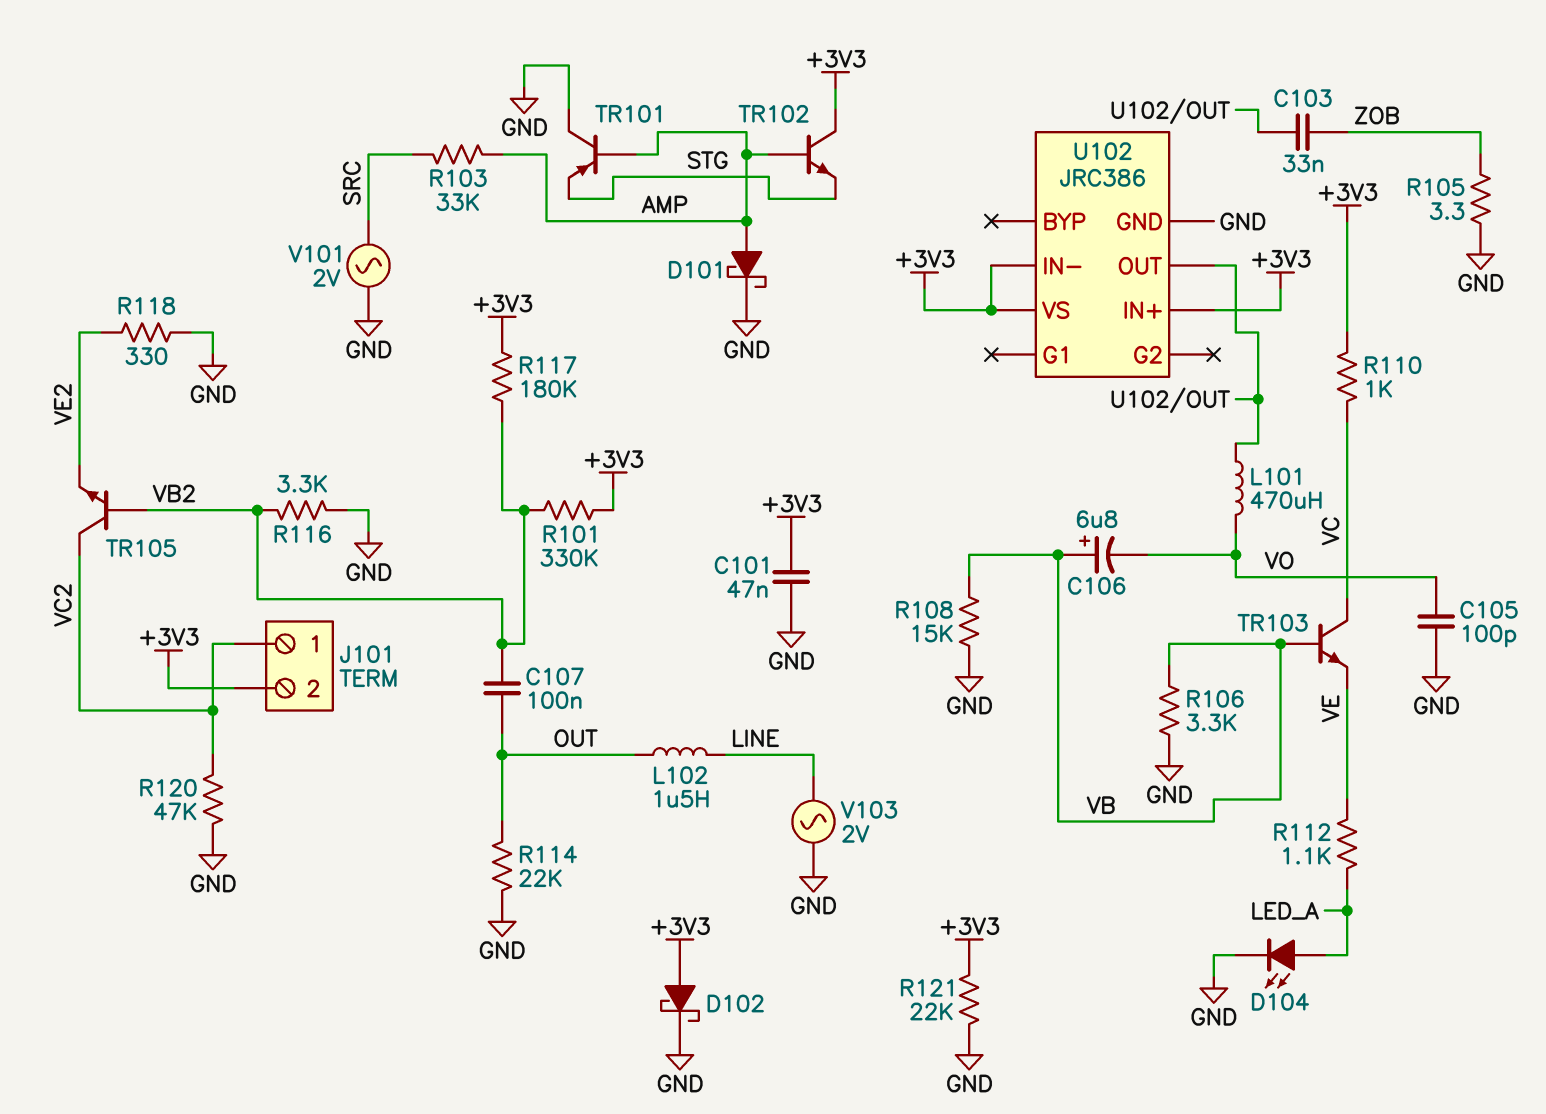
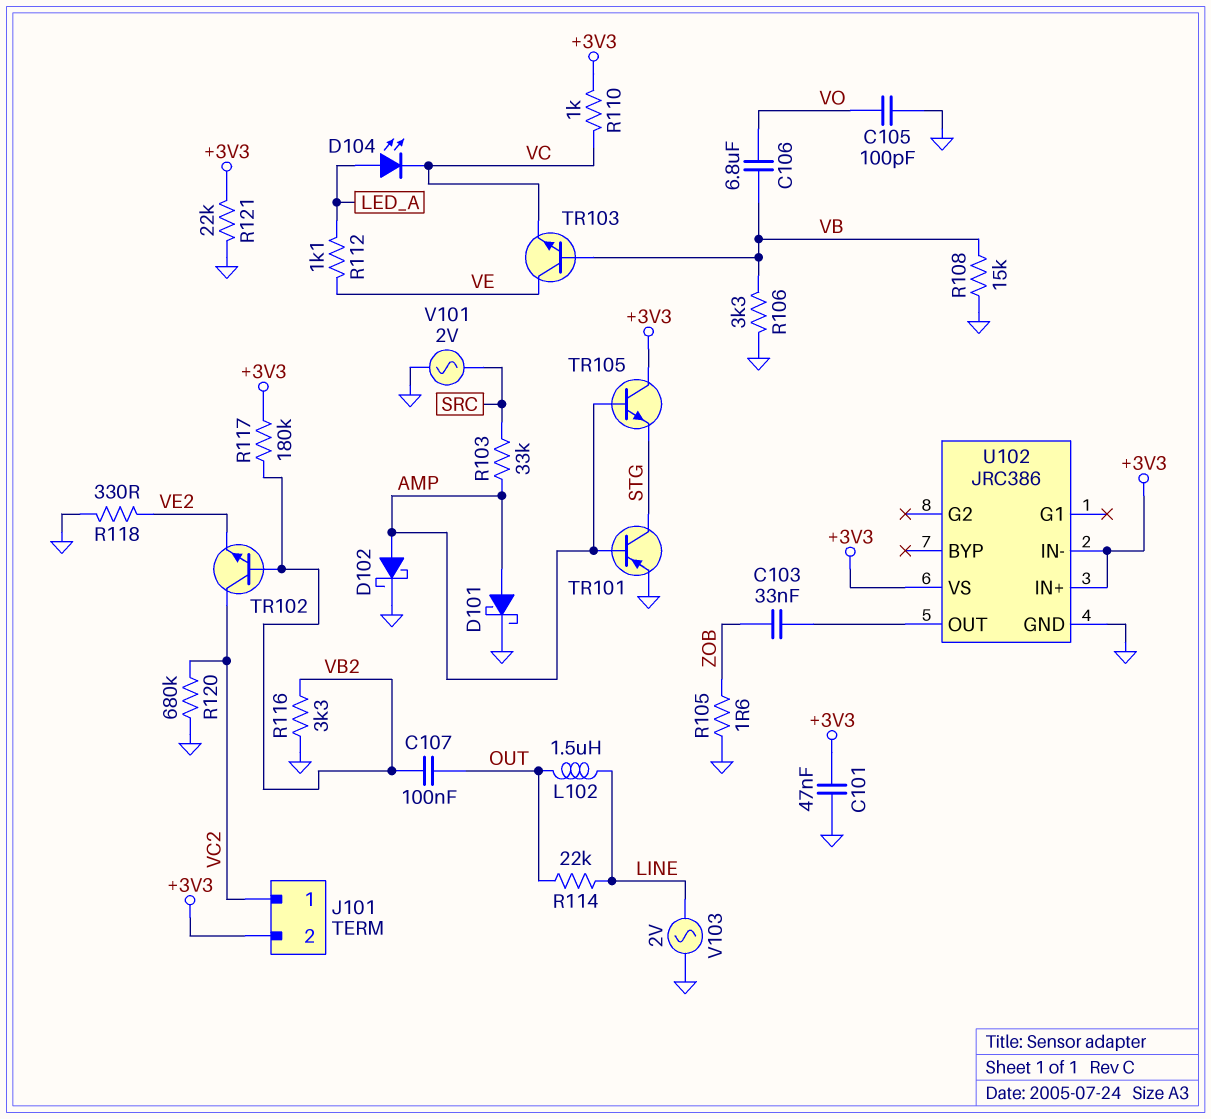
C106: 6.8uF (plus VB, minus VO) -> 6.8uF (VB, VO)
D102: schottky (A +3V3, K GND) -> schottky (A AMP, K GND)
D104: LED (A LED_A, K GND) -> LED (A LED_A, K VC)
L101: 470uH (U102/OUT, VO) -> none
R101: 330k (+3V3, VB2) -> none
R105: 3.3 (GND, ZOB) -> 1.6 (GND, ZOB)
R114: 22k (GND, OUT) -> 22k (LINE, OUT)
R120: 47k (GND, VC2) -> 680k (GND, VC2)
TR101: PNP (B AMP, C GND, E STG) -> PNP (B AMP, C STG, E GND)
TR102: NPN (B AMP, C +3V3, E STG) -> NPN (B VB2, C VC2, E VE2)
TR103: NPN (B VB, C VC, E VE) -> NPN (B VB, C VE, E VC)
TR105: NPN (B VB2, C VC2, E VE2) -> NPN (B AMP, C +3V3, E STG)

